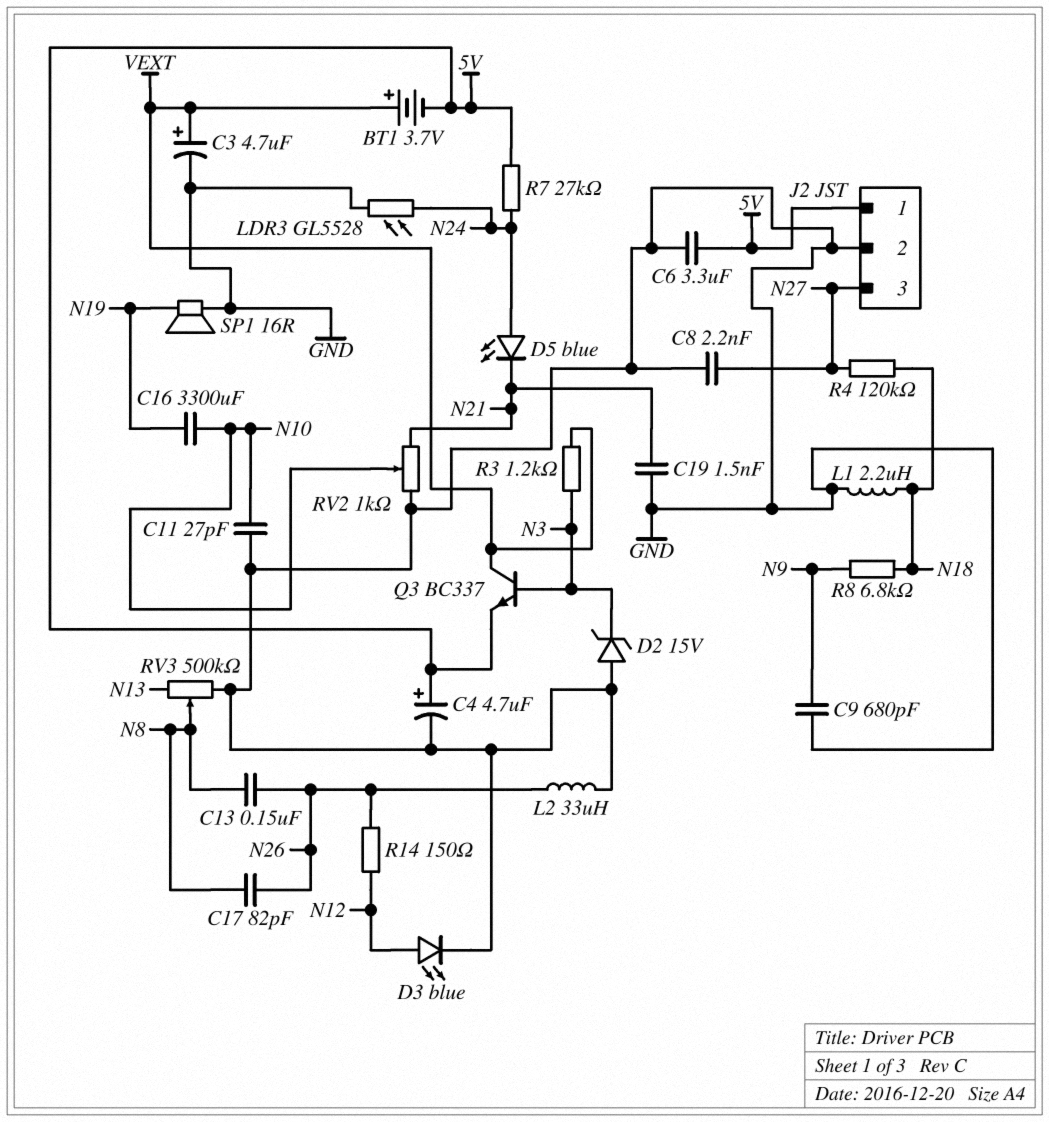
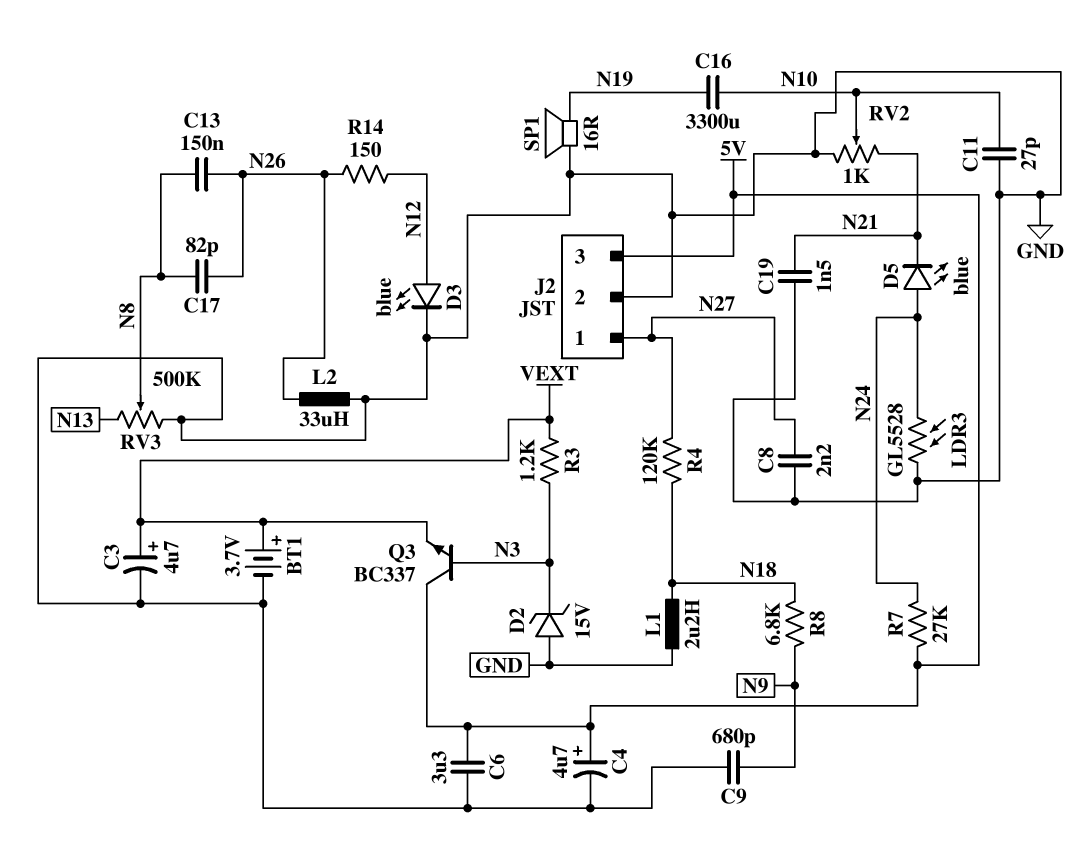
BT1: 3.7V (plus VEXT, minus 5V) -> 3.7V (plus VEXT, minus GND)
J2 pin 1: 5V -> N27
J2 pin 3: N27 -> 5V
Q3: NPN BC337 (B N3, C VEXT, E 5V) -> NPN BC337 (B N3, C 5V, E VEXT)

